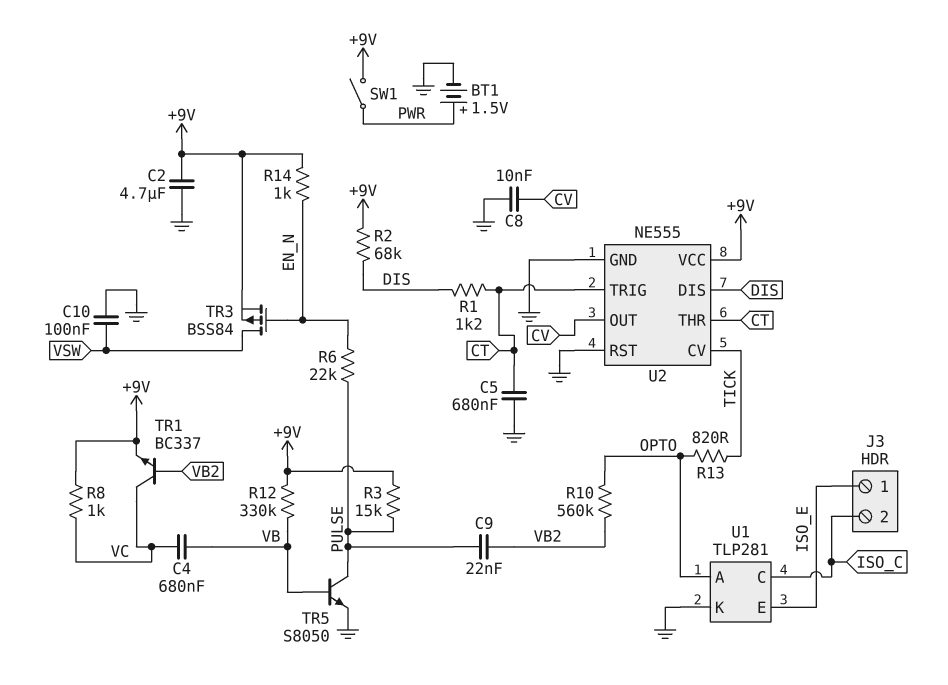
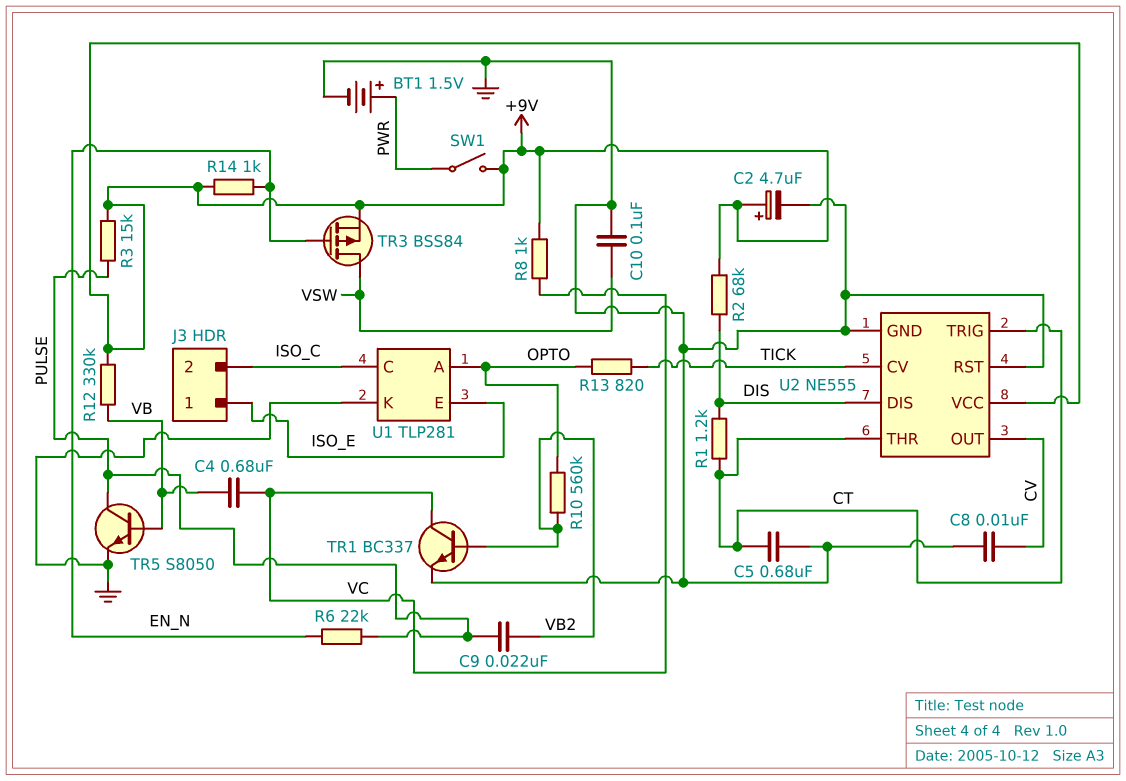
C2: 4.7uF (+9V, GND) -> 4.7uF (plus +9V, minus GND)
TR1: NPN BC337 (B VB2, C VC, E +9V) -> NPN BC337 (B VB2, C VC, E GND)

